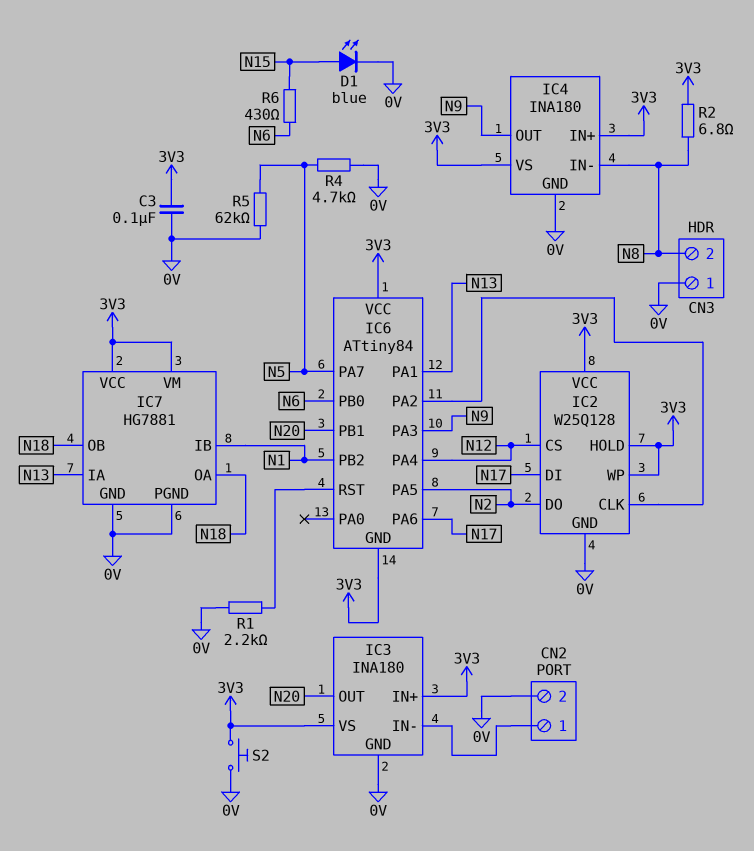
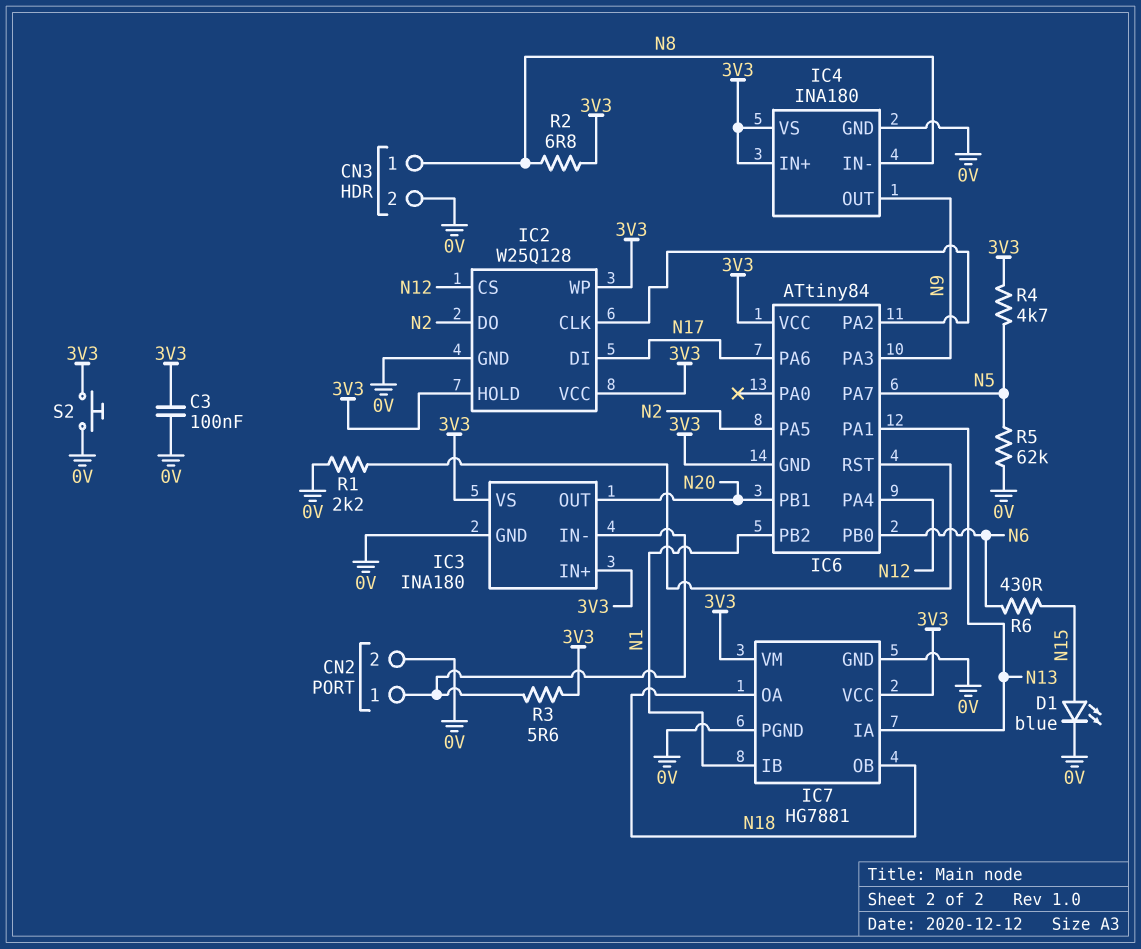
CN3 pin 1: 0V -> N8
CN3 pin 2: N8 -> 0V
R3: none -> 5.6 (3V3, CN2/1)
R4: 4.7k (0V, N5) -> 4.7k (3V3, N5)

